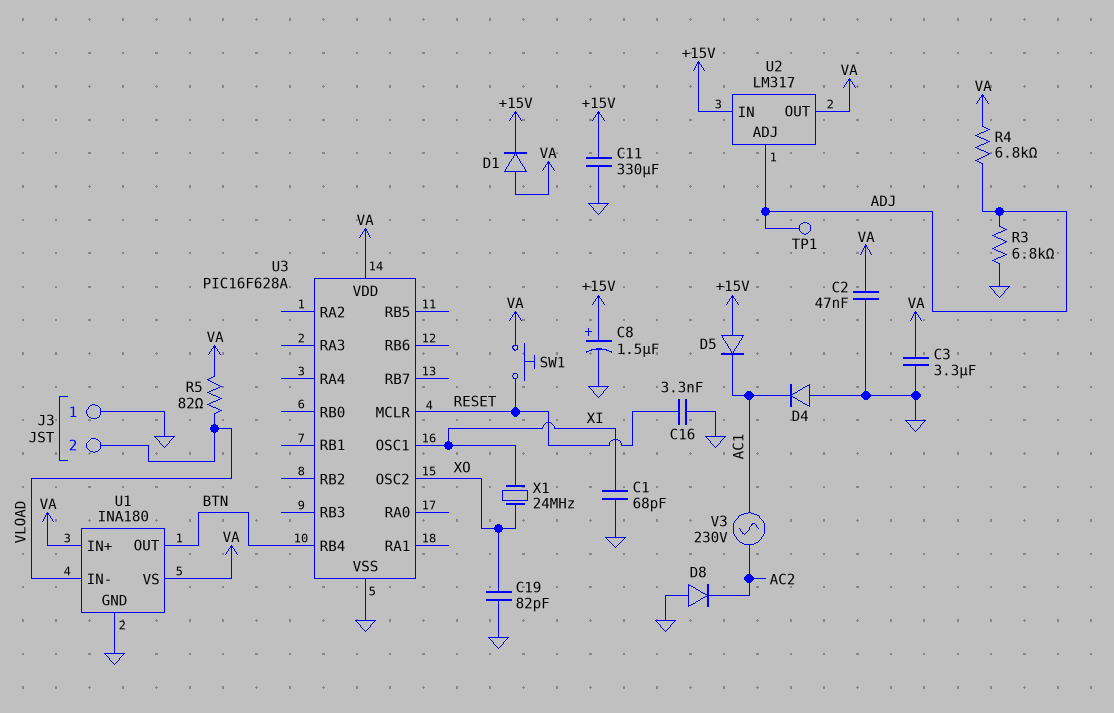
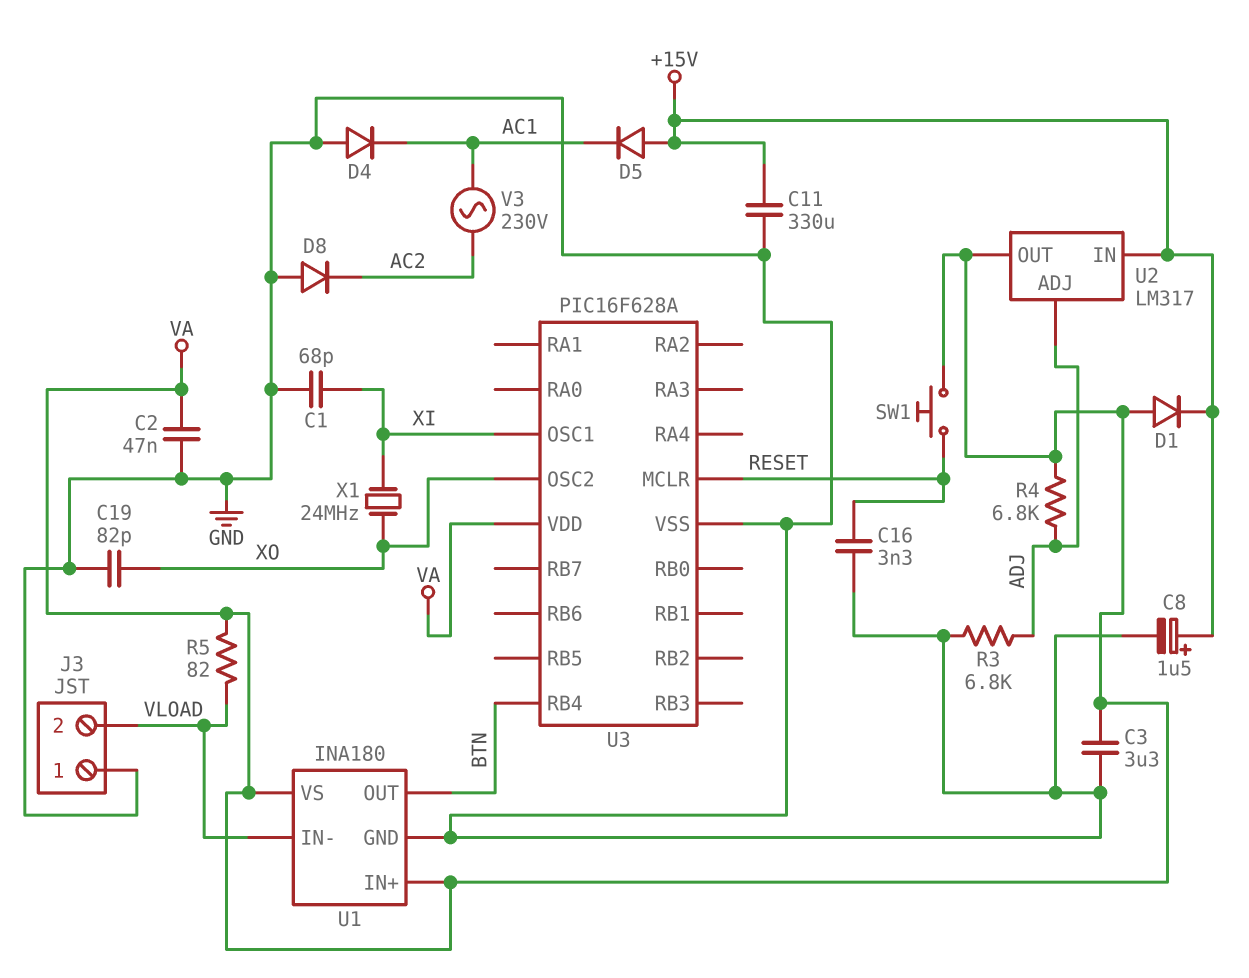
TP1: test point (ADJ) -> none

